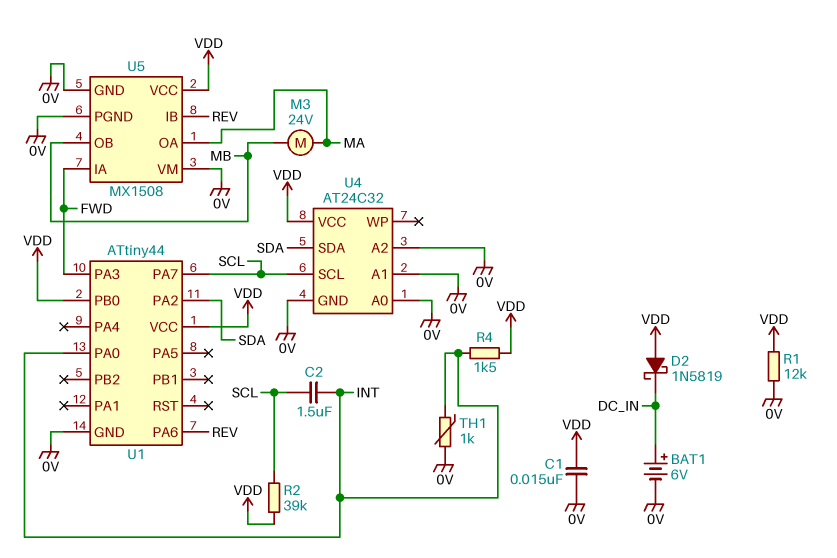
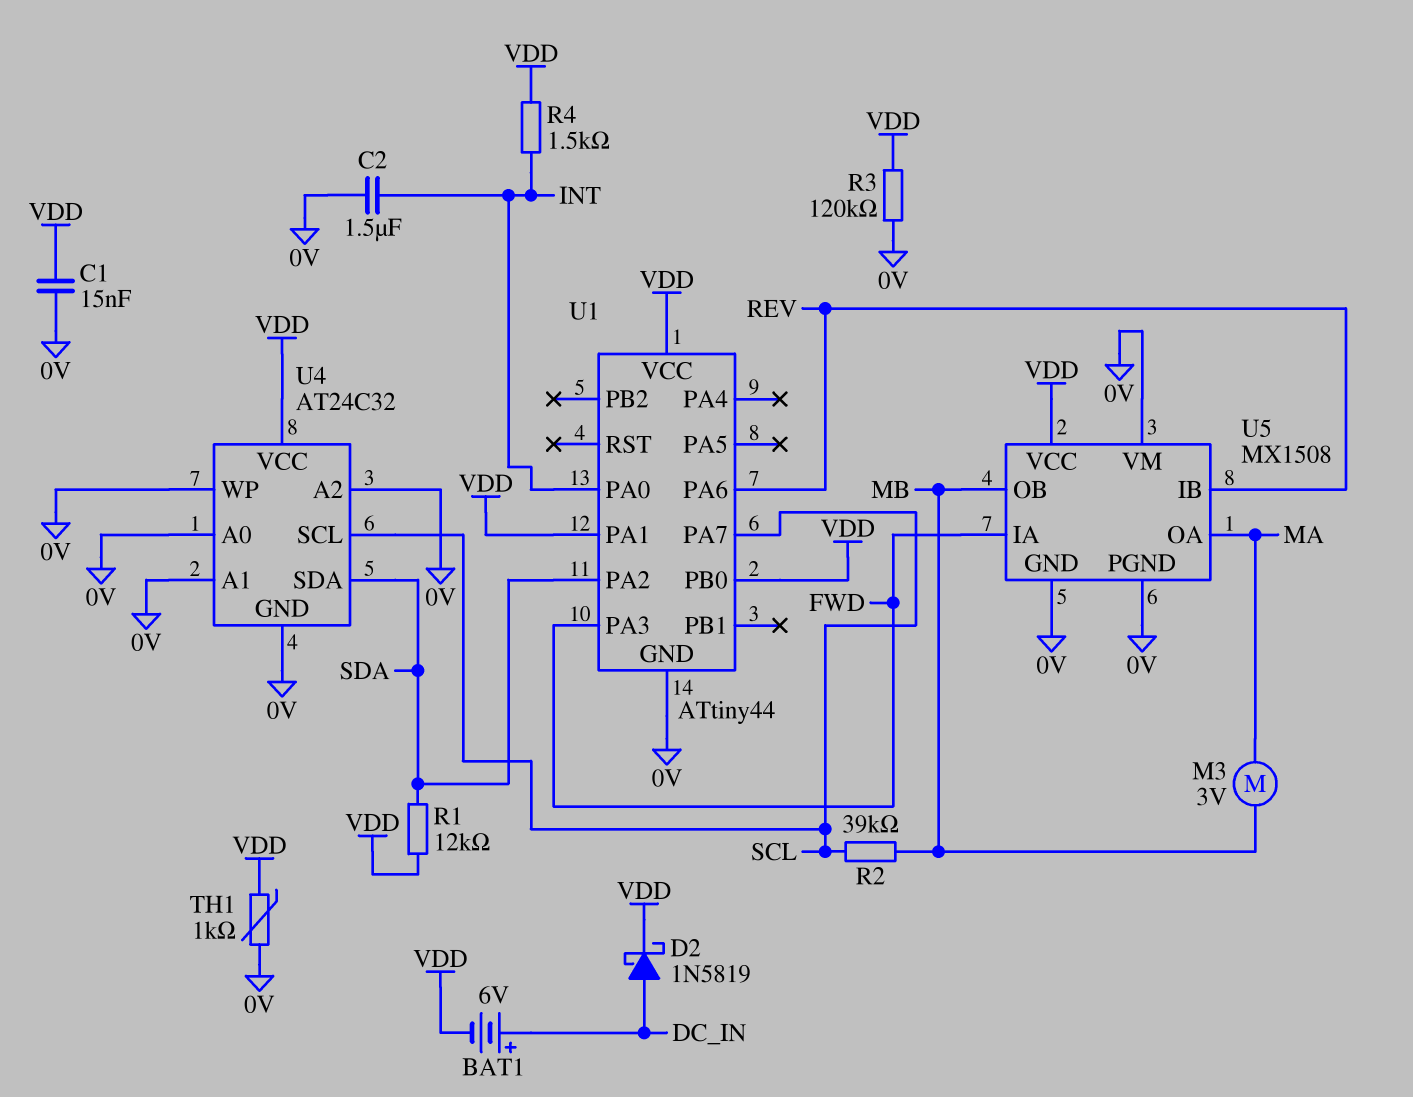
BAT1: 6V (plus DC_IN, minus 0V) -> 6V (plus DC_IN, minus VDD)
C2: 1.5uF (INT, SCL) -> 1.5uF (0V, INT)
D2: schottky 1N5819 (A VDD, K DC_IN) -> schottky 1N5819 (A DC_IN, K VDD)
M3: motor 24V (MA, MB) -> motor 3V (MA, MB)
R1: 12k (0V, VDD) -> 12k (SDA, VDD)
R2: 39k (SCL, VDD) -> 39k (MB, SCL)
R3: none -> 120k (0V, VDD)
TH1: 1k (0V, INT) -> 1k (0V, VDD)
U1 pin PA1: none -> VDD
U4 pin WP: none -> 0V

